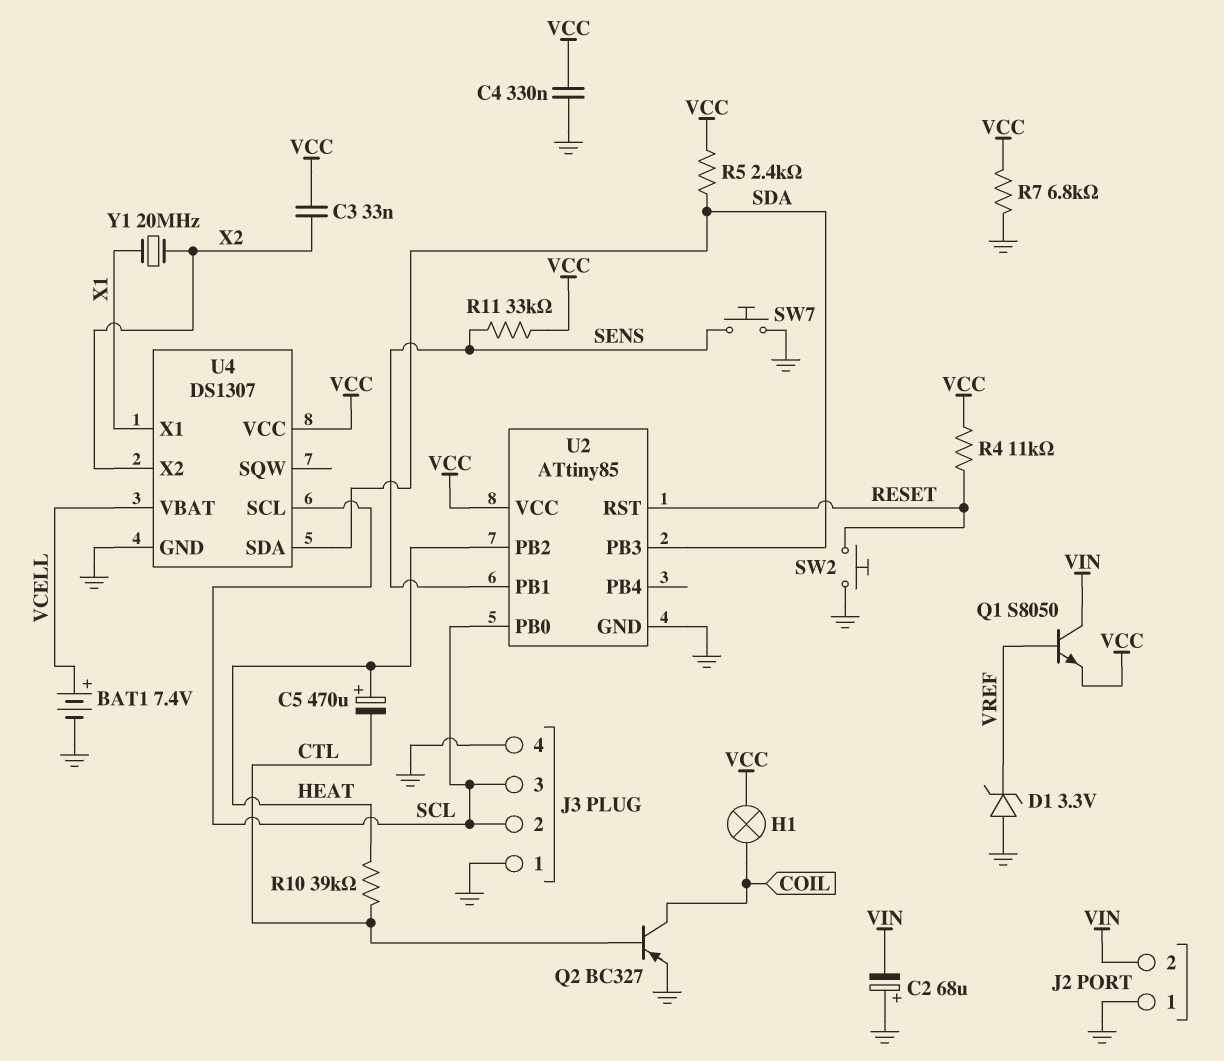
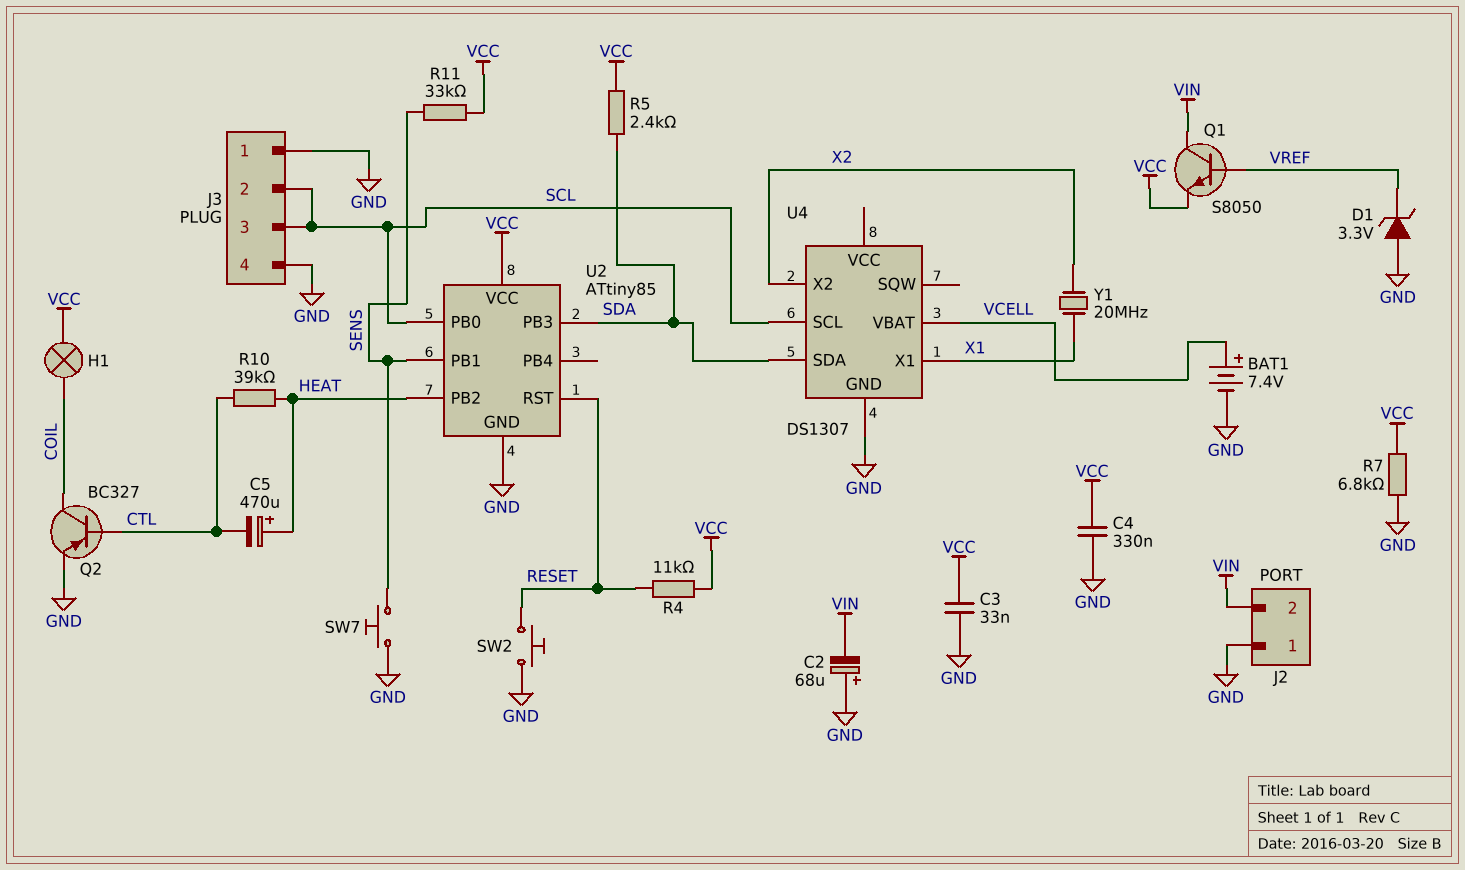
C3: 33nF (VCC, X2) -> 33nF (GND, VCC)
U4 pin VCC: VCC -> none

